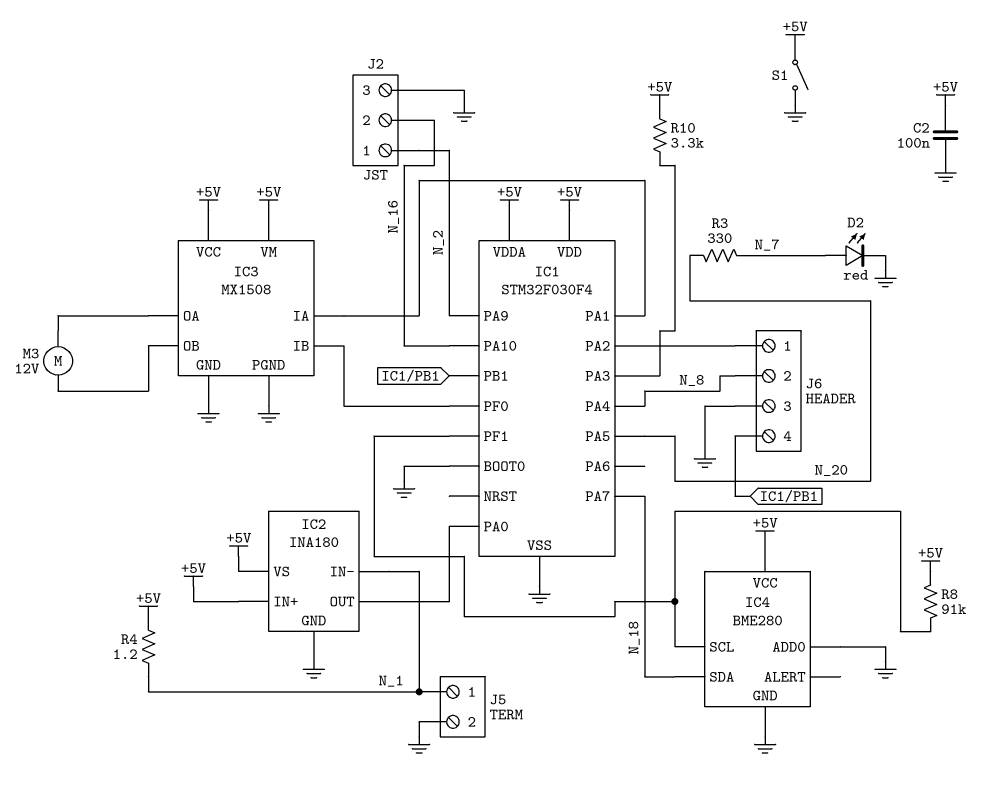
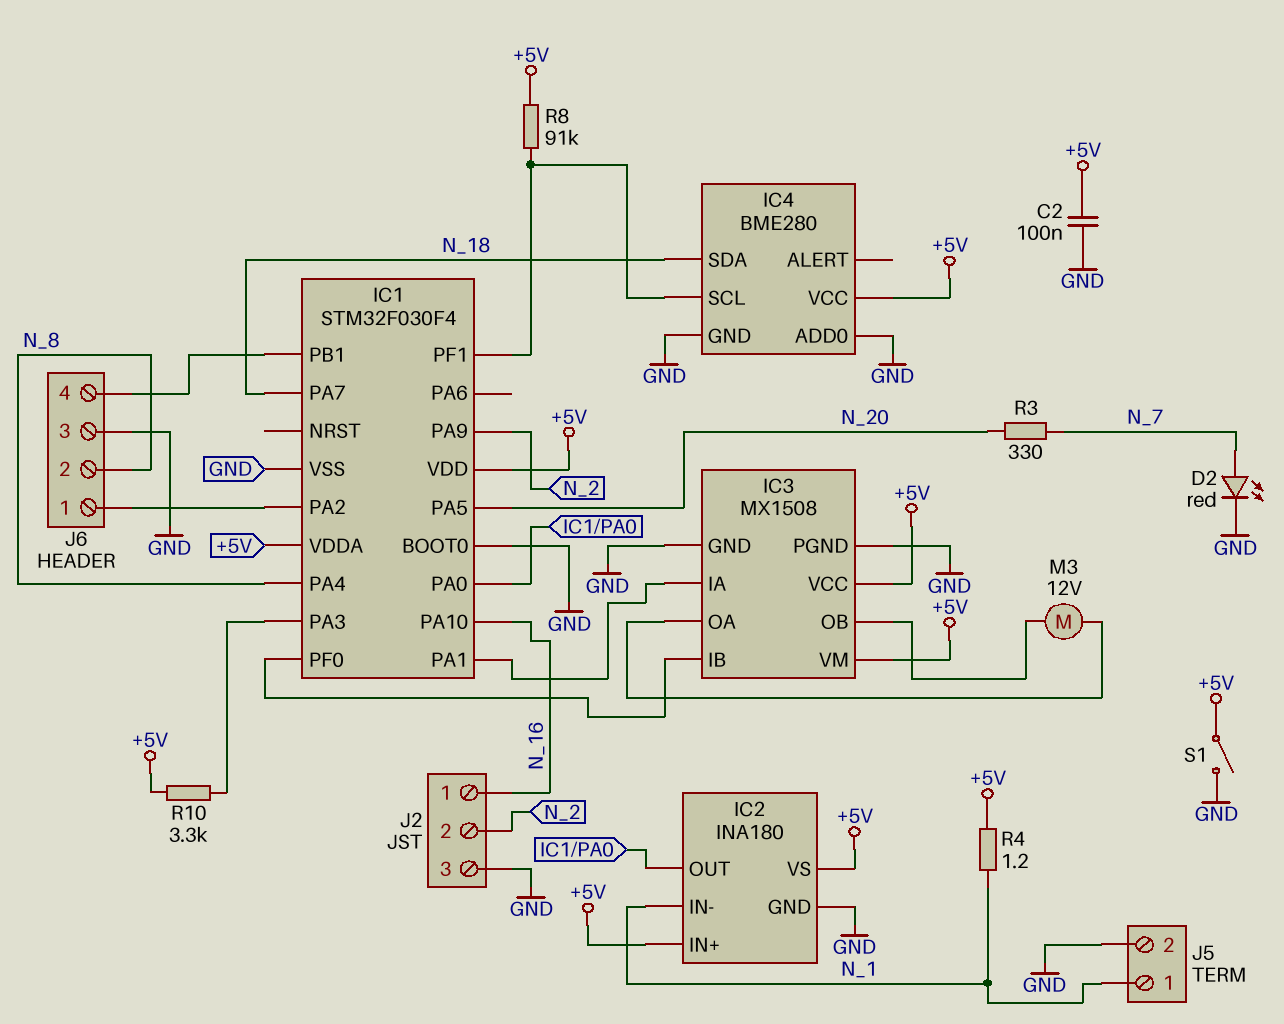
J2 pin 1: N_2 -> N_16
J2 pin 2: N_16 -> N_2

